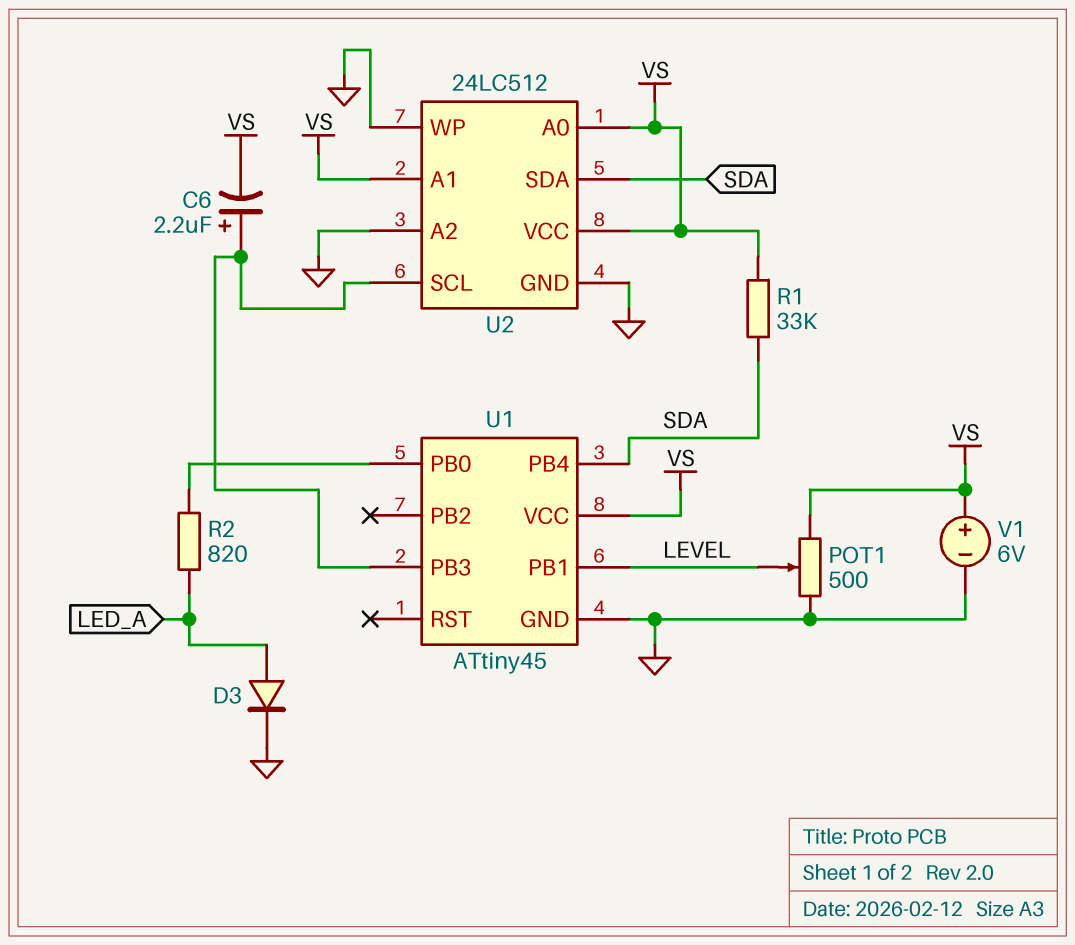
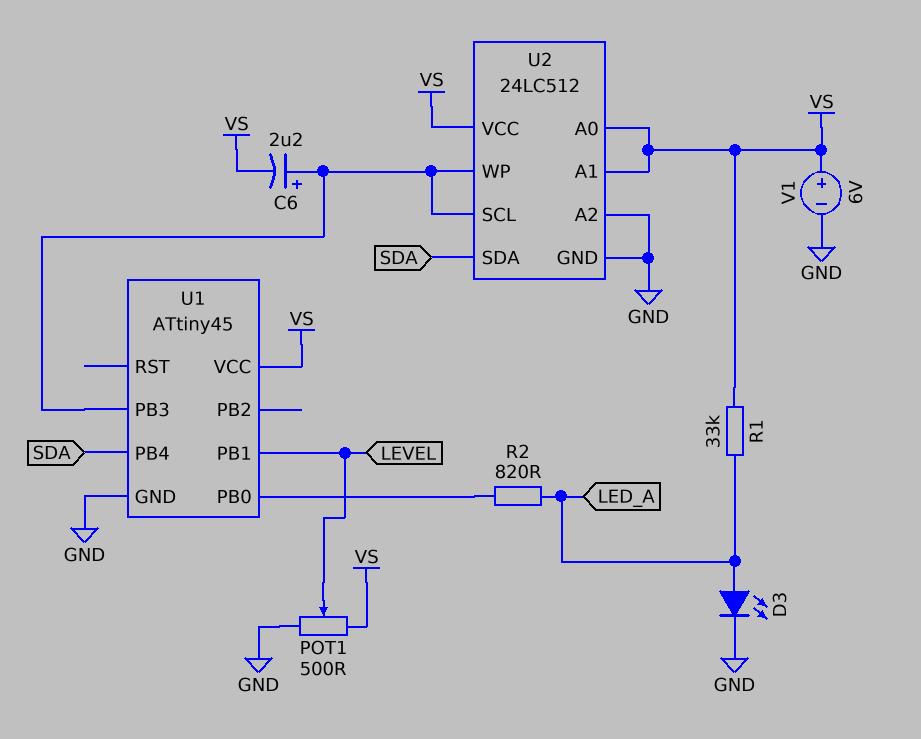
D3: diode (A LED_A, K GND) -> LED (A LED_A, K GND)
R1: 33k (SDA, VS) -> 33k (LED_A, VS)
U2 pin WP: GND -> U1/PB3

